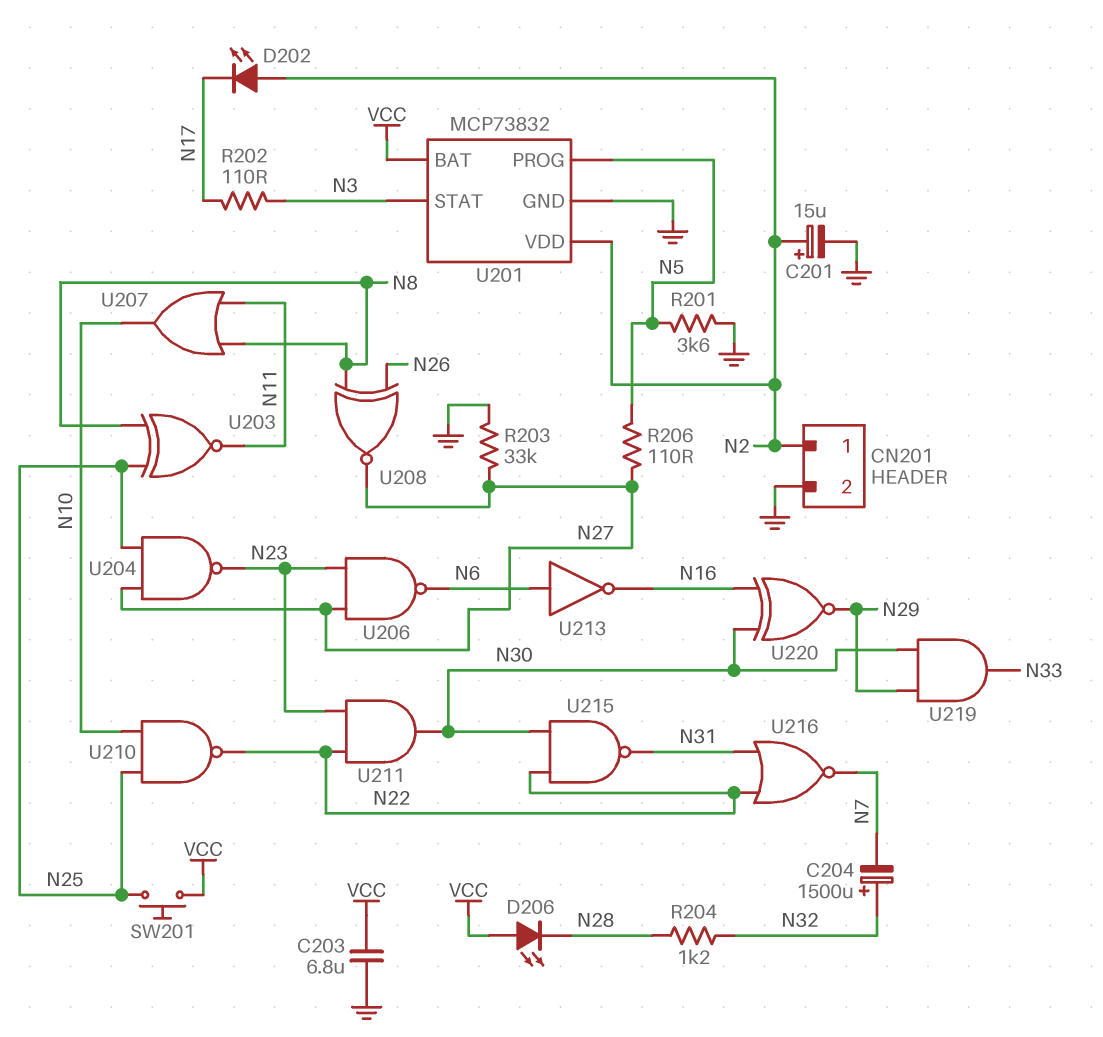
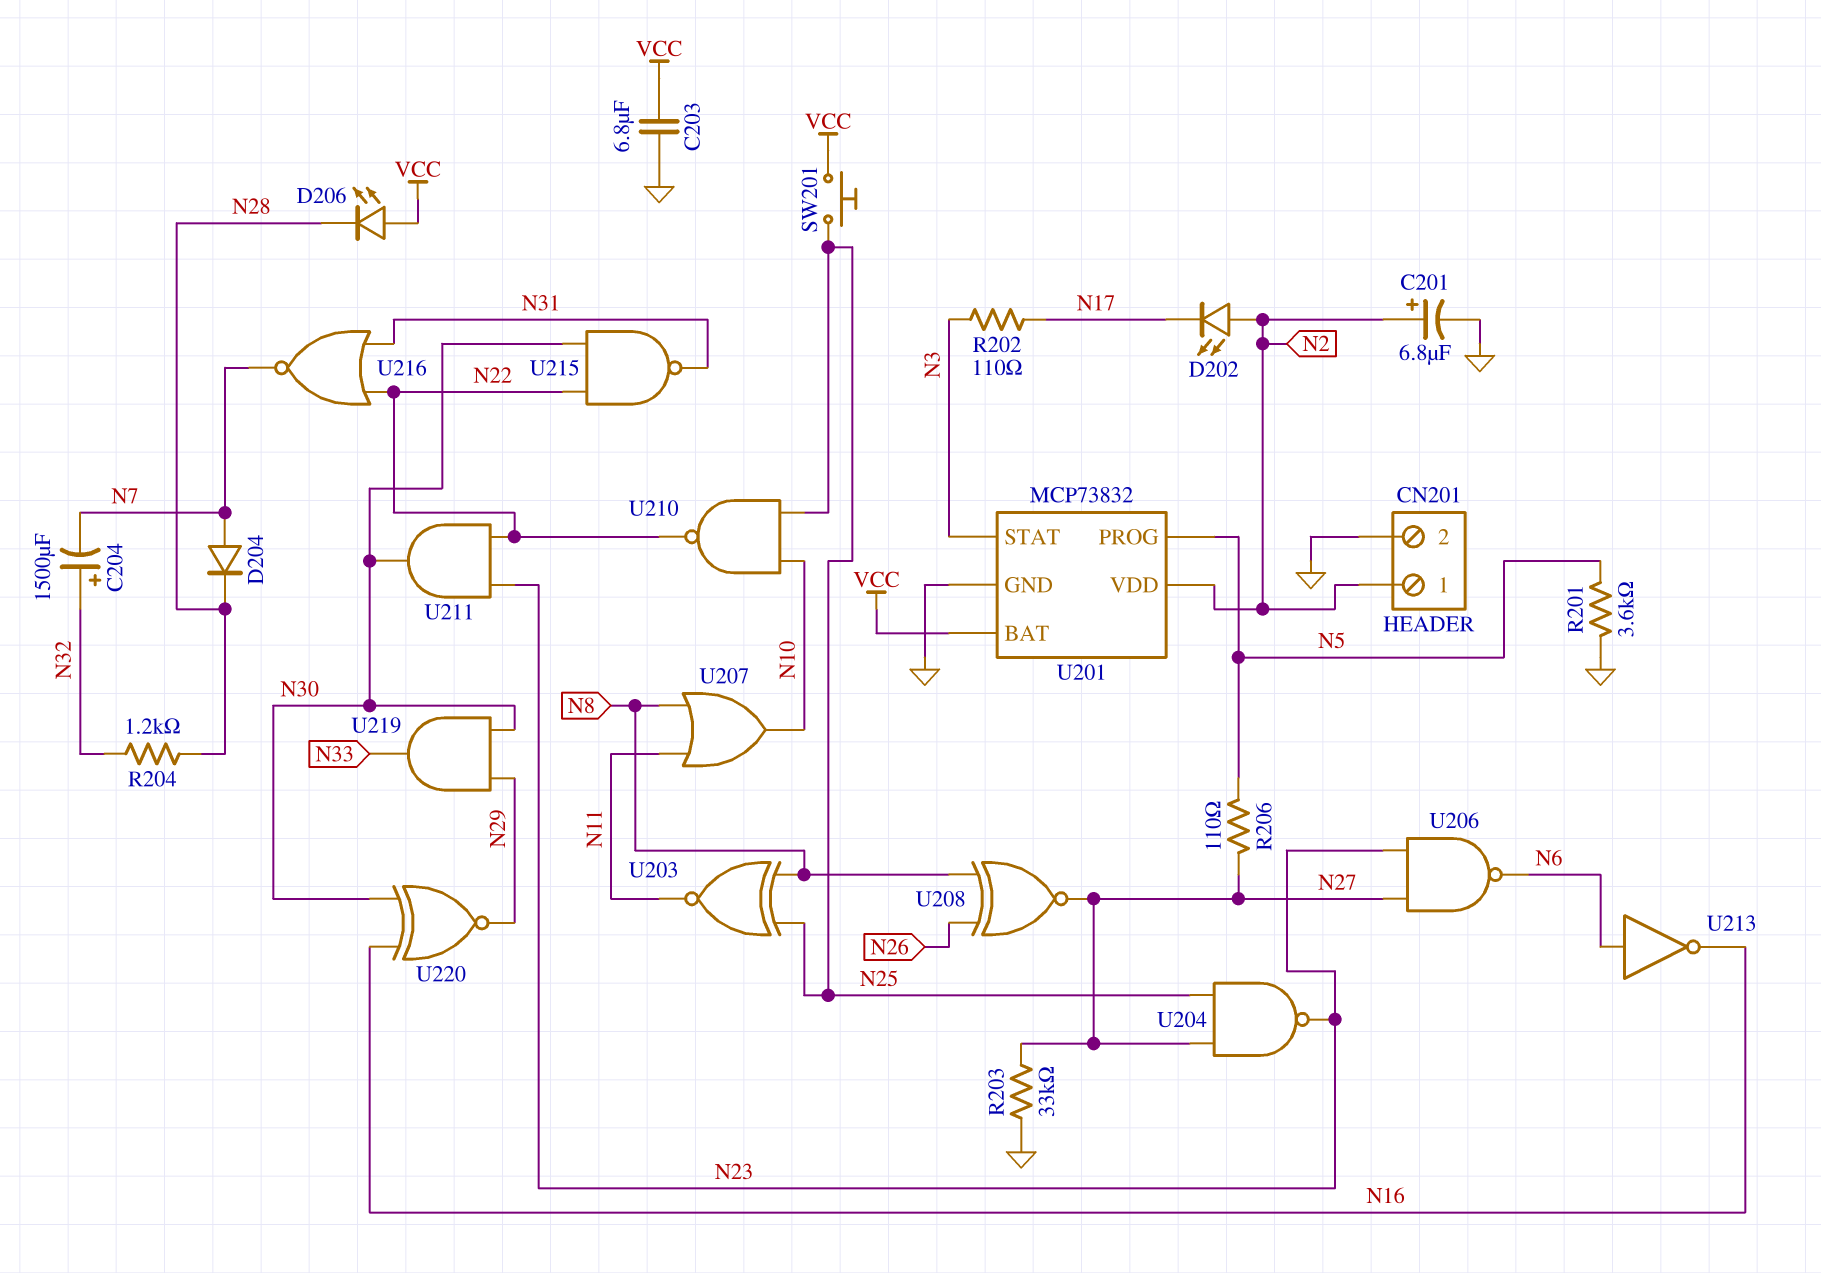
C201: 15uF (plus N2, minus GND) -> 6.8uF (plus N2, minus GND)
D204: none -> diode (A N7, K N28)

